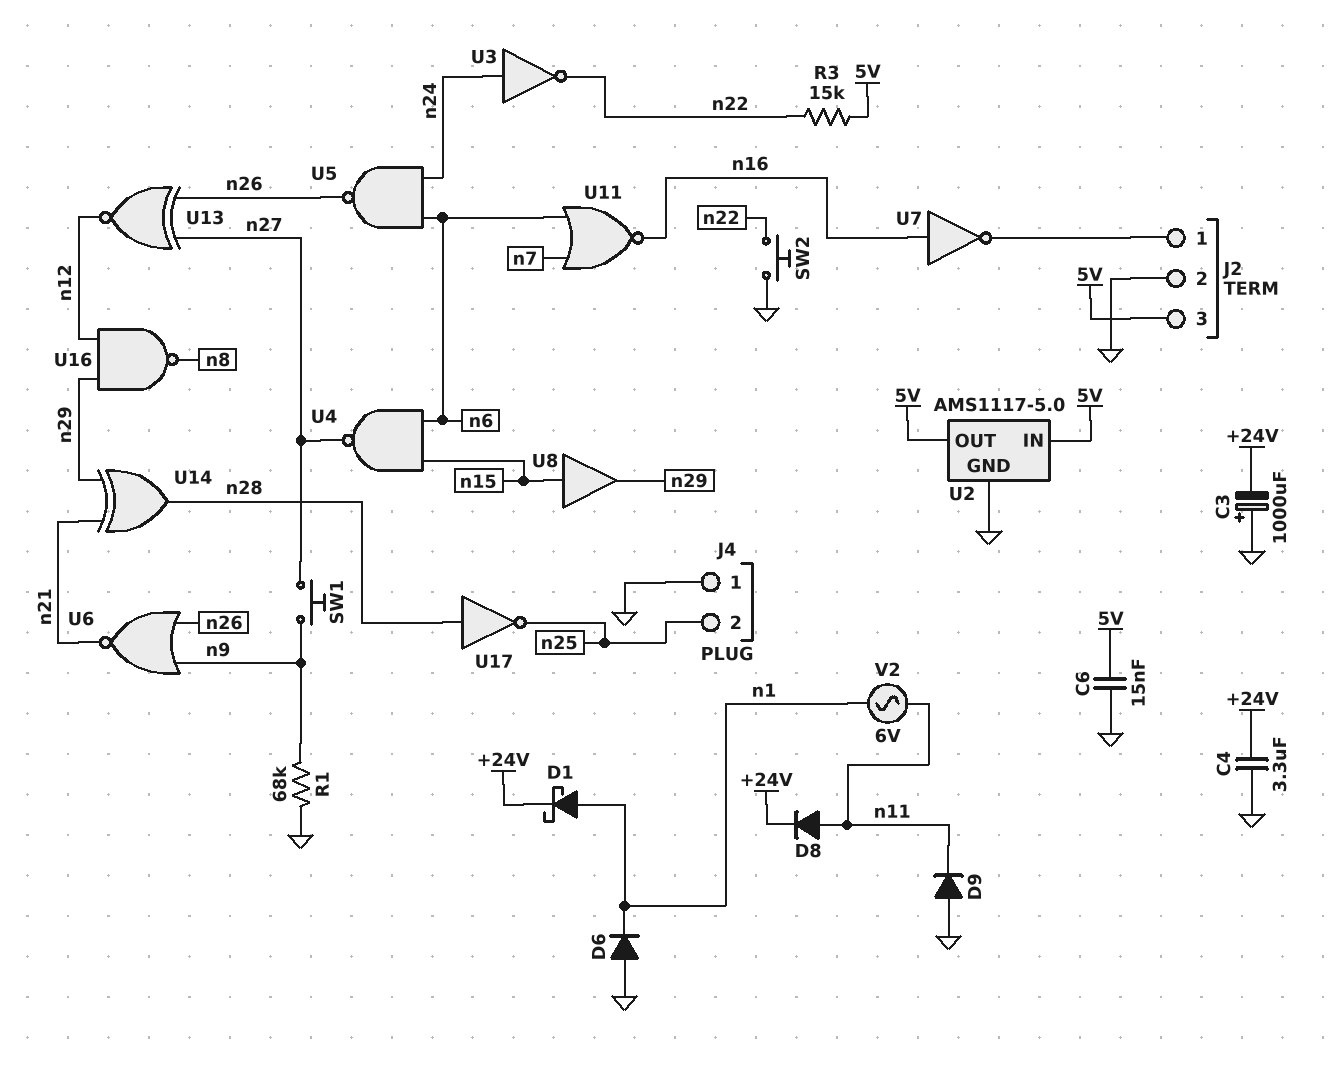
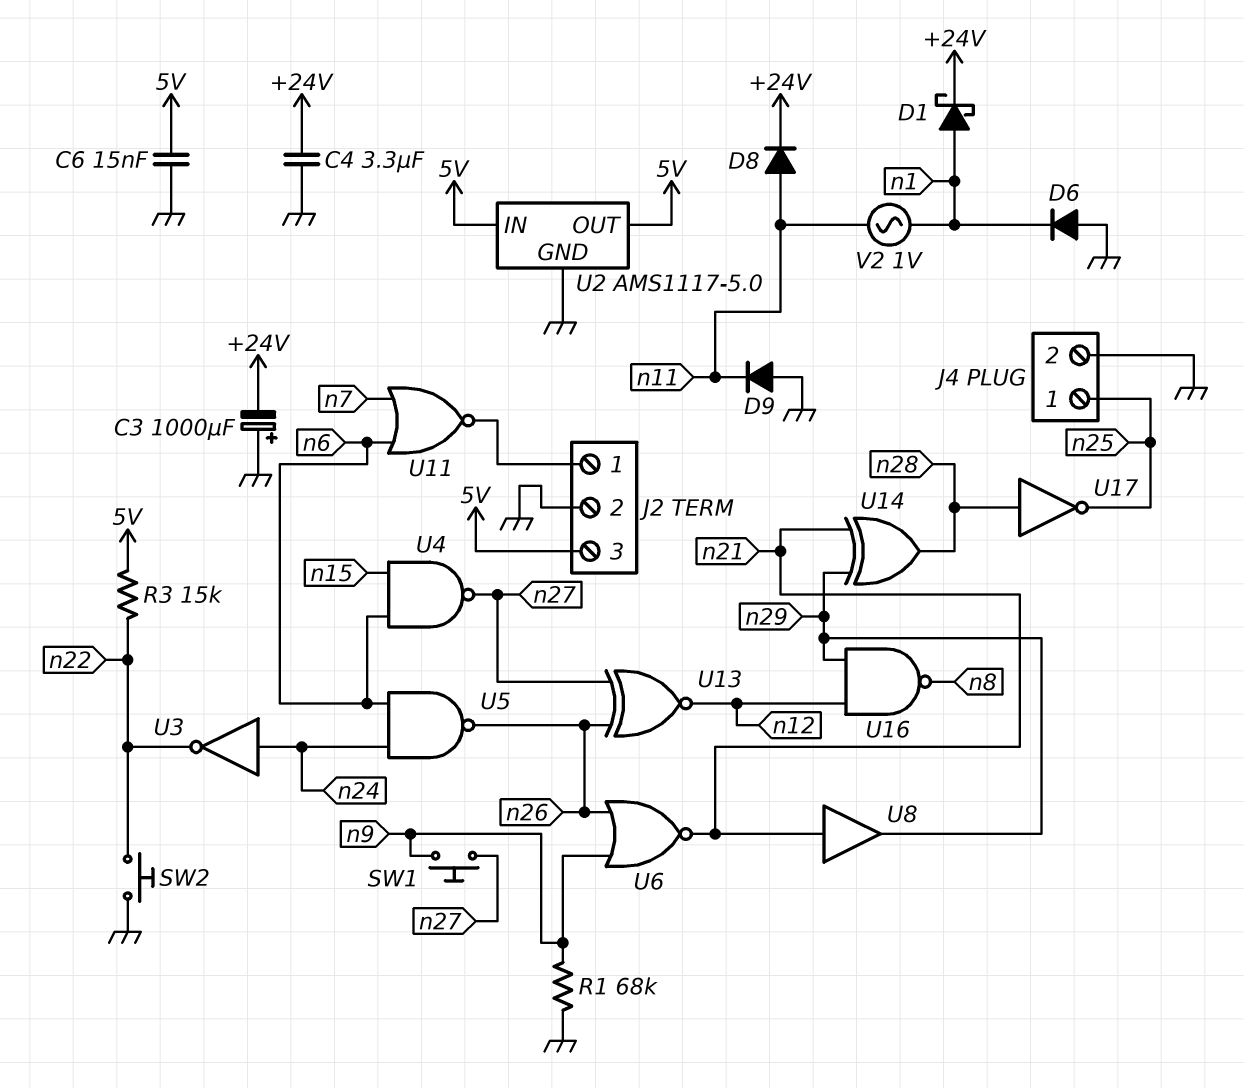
J4 pin 1: GND -> n25
J4 pin 2: n25 -> GND
U7: NOT (in n16, out J2/1) -> none
U8: buffer (in n15, out n29) -> buffer (in n21, out n29)
U11: NOR (in n6, in n7, out n16) -> NOR (in n6, in n7, out J2/1)
V2: AC 6V (n1, n11) -> AC 1V (n1, n11)

